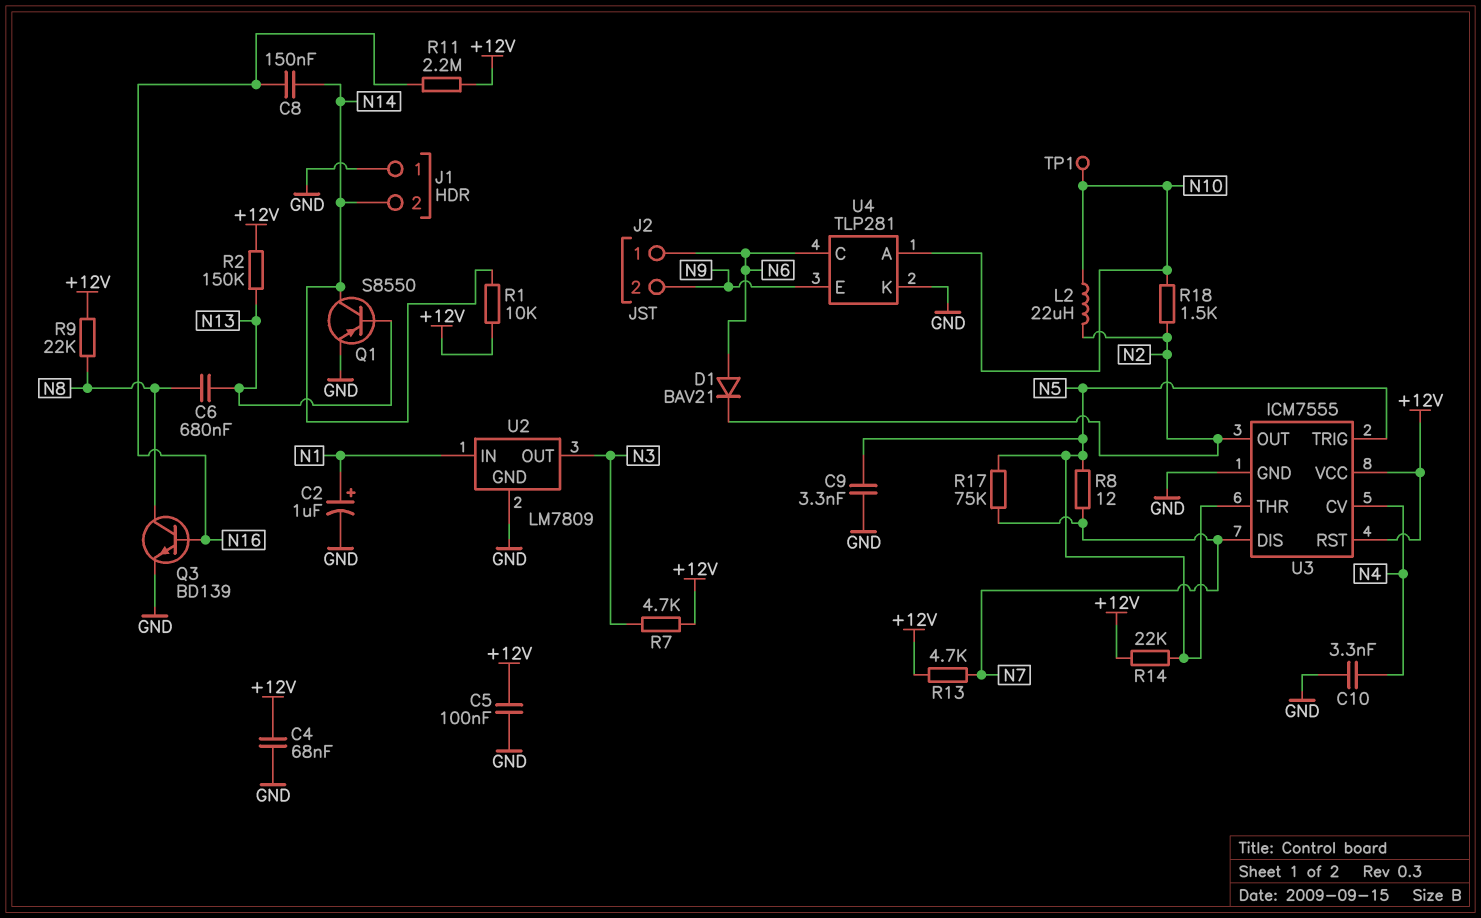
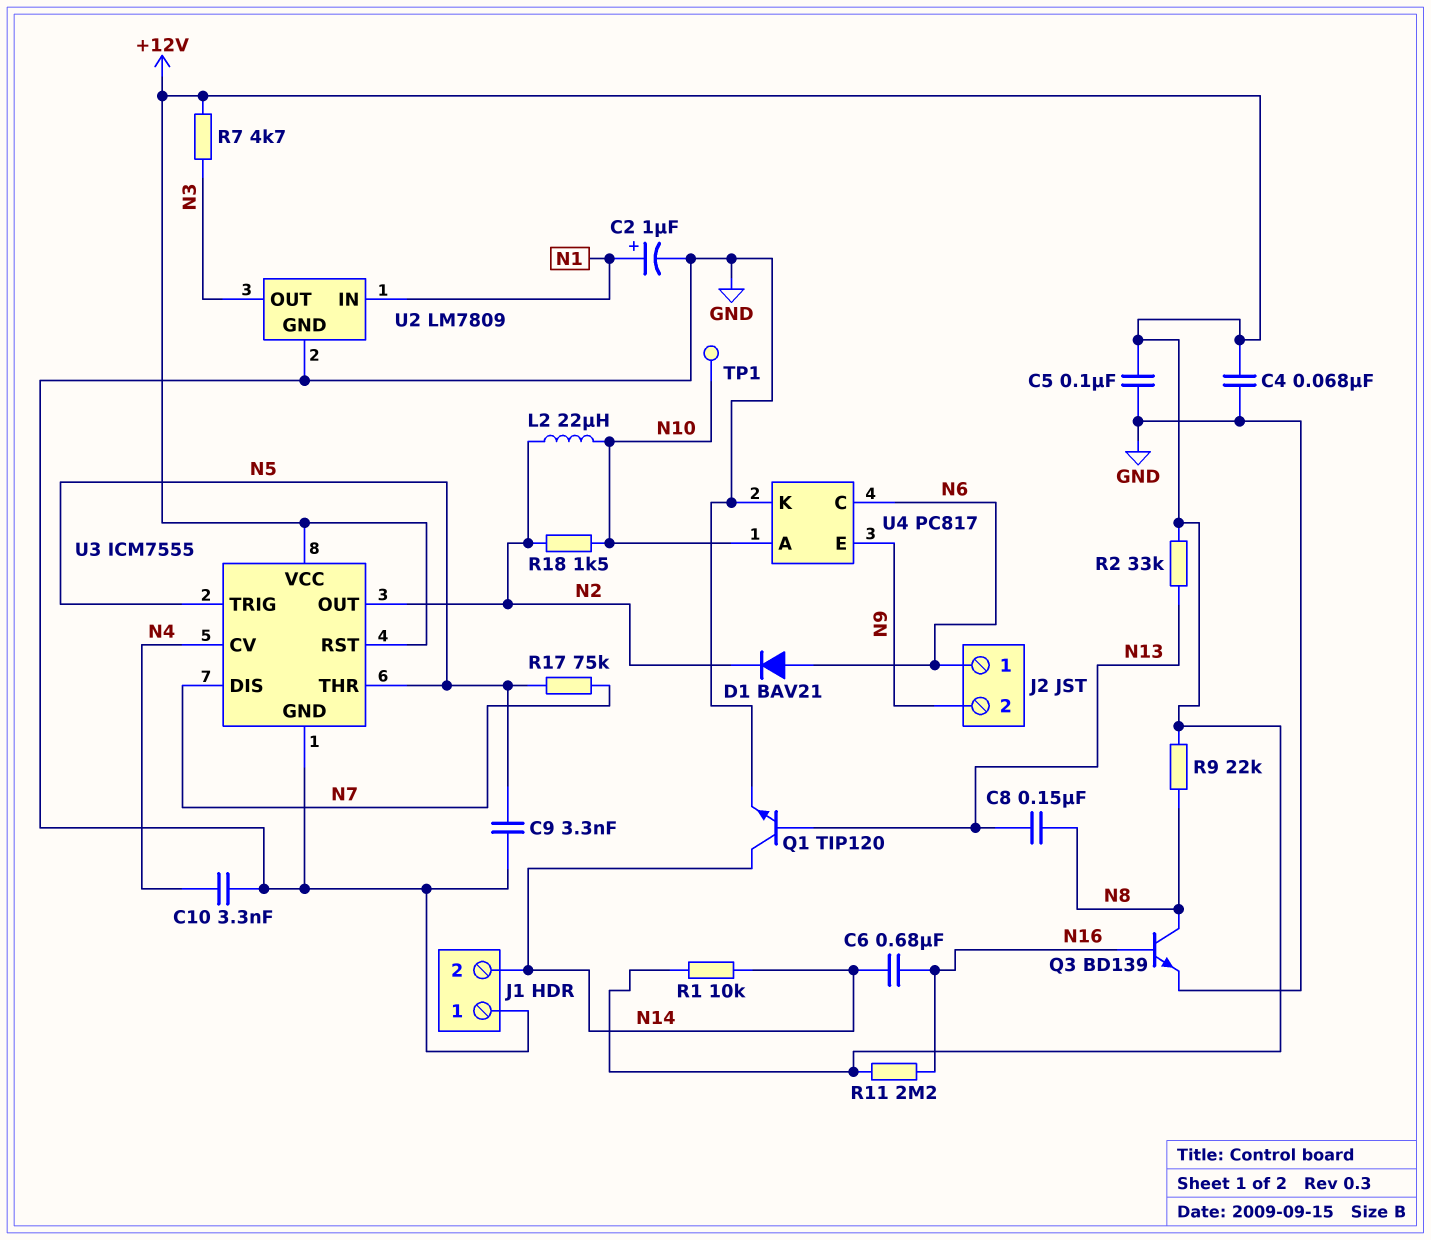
C6: 680nF (N8, N13) -> 680nF (N14, N16)
C8: 150nF (N14, N16) -> 150nF (N8, N13)
Q1: PNP S8550 (B N13, C N14, E GND) -> NPN TIP120 (B N13, C N14, E GND)
R2: 150k (+12V, N13) -> 33k (+12V, N13)
R8: 12 (N5, N7) -> none
R13: 4.7k (+12V, N7) -> none
R14: 22k (+12V, N5) -> none
U4: TLP281 -> PC817

